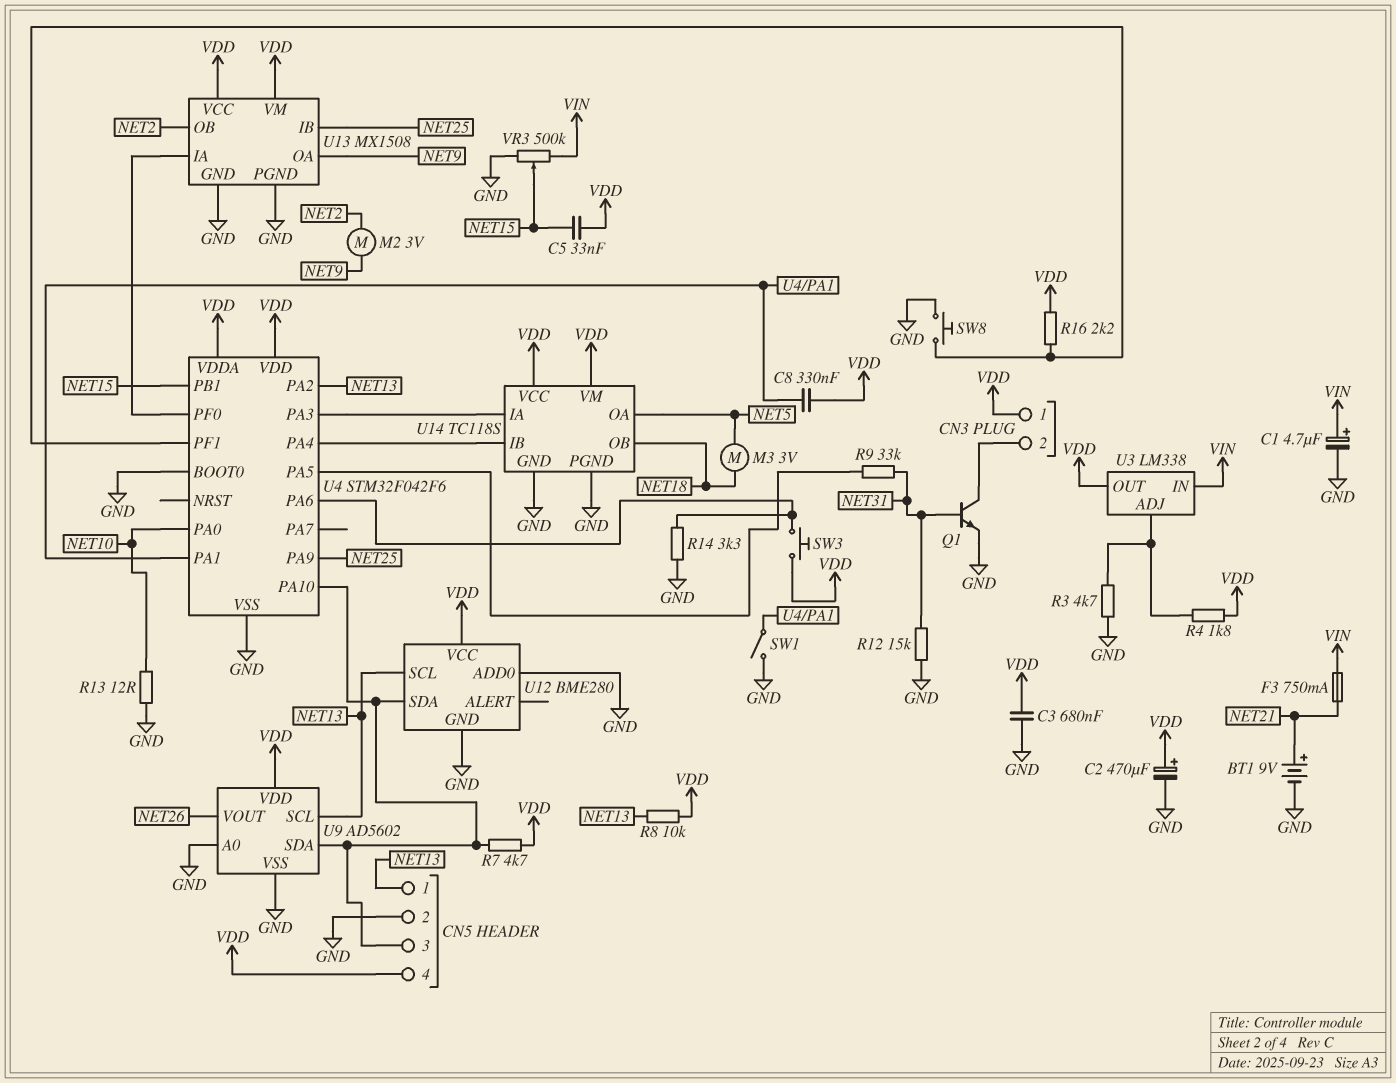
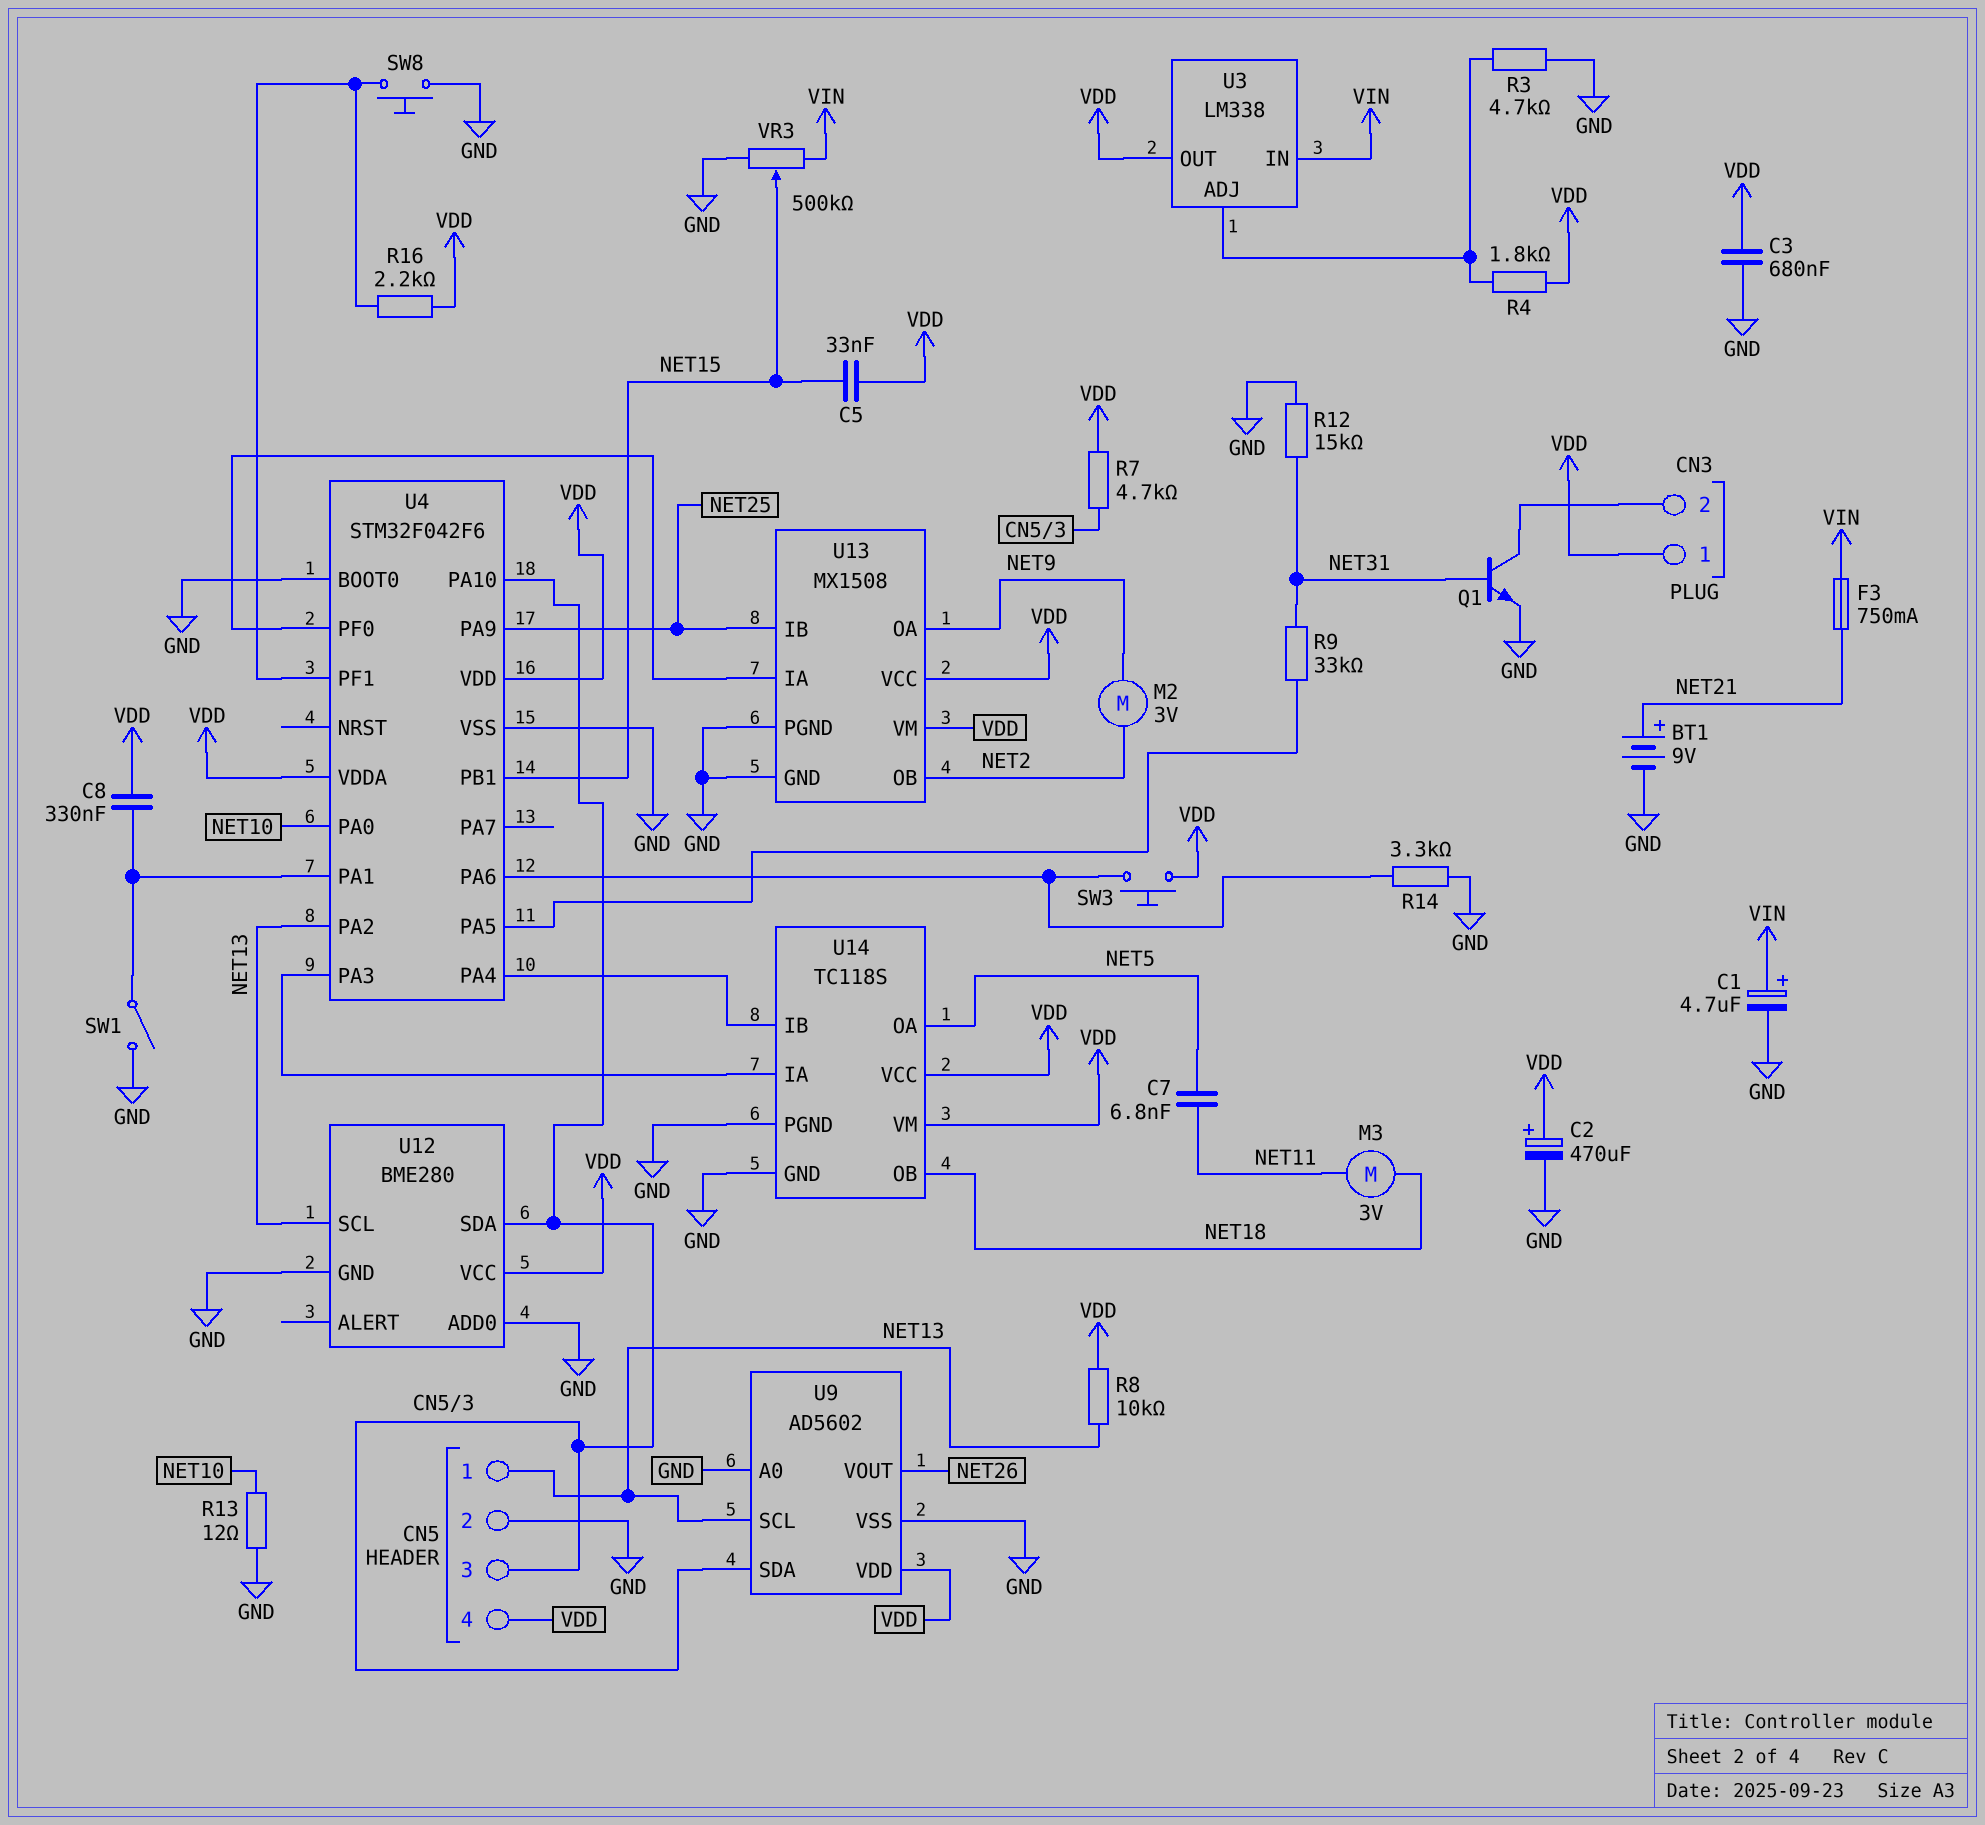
C7: none -> 6.8nF (NET5, NET11)
M3: motor 3V (NET5, NET18) -> motor 3V (NET11, NET18)

